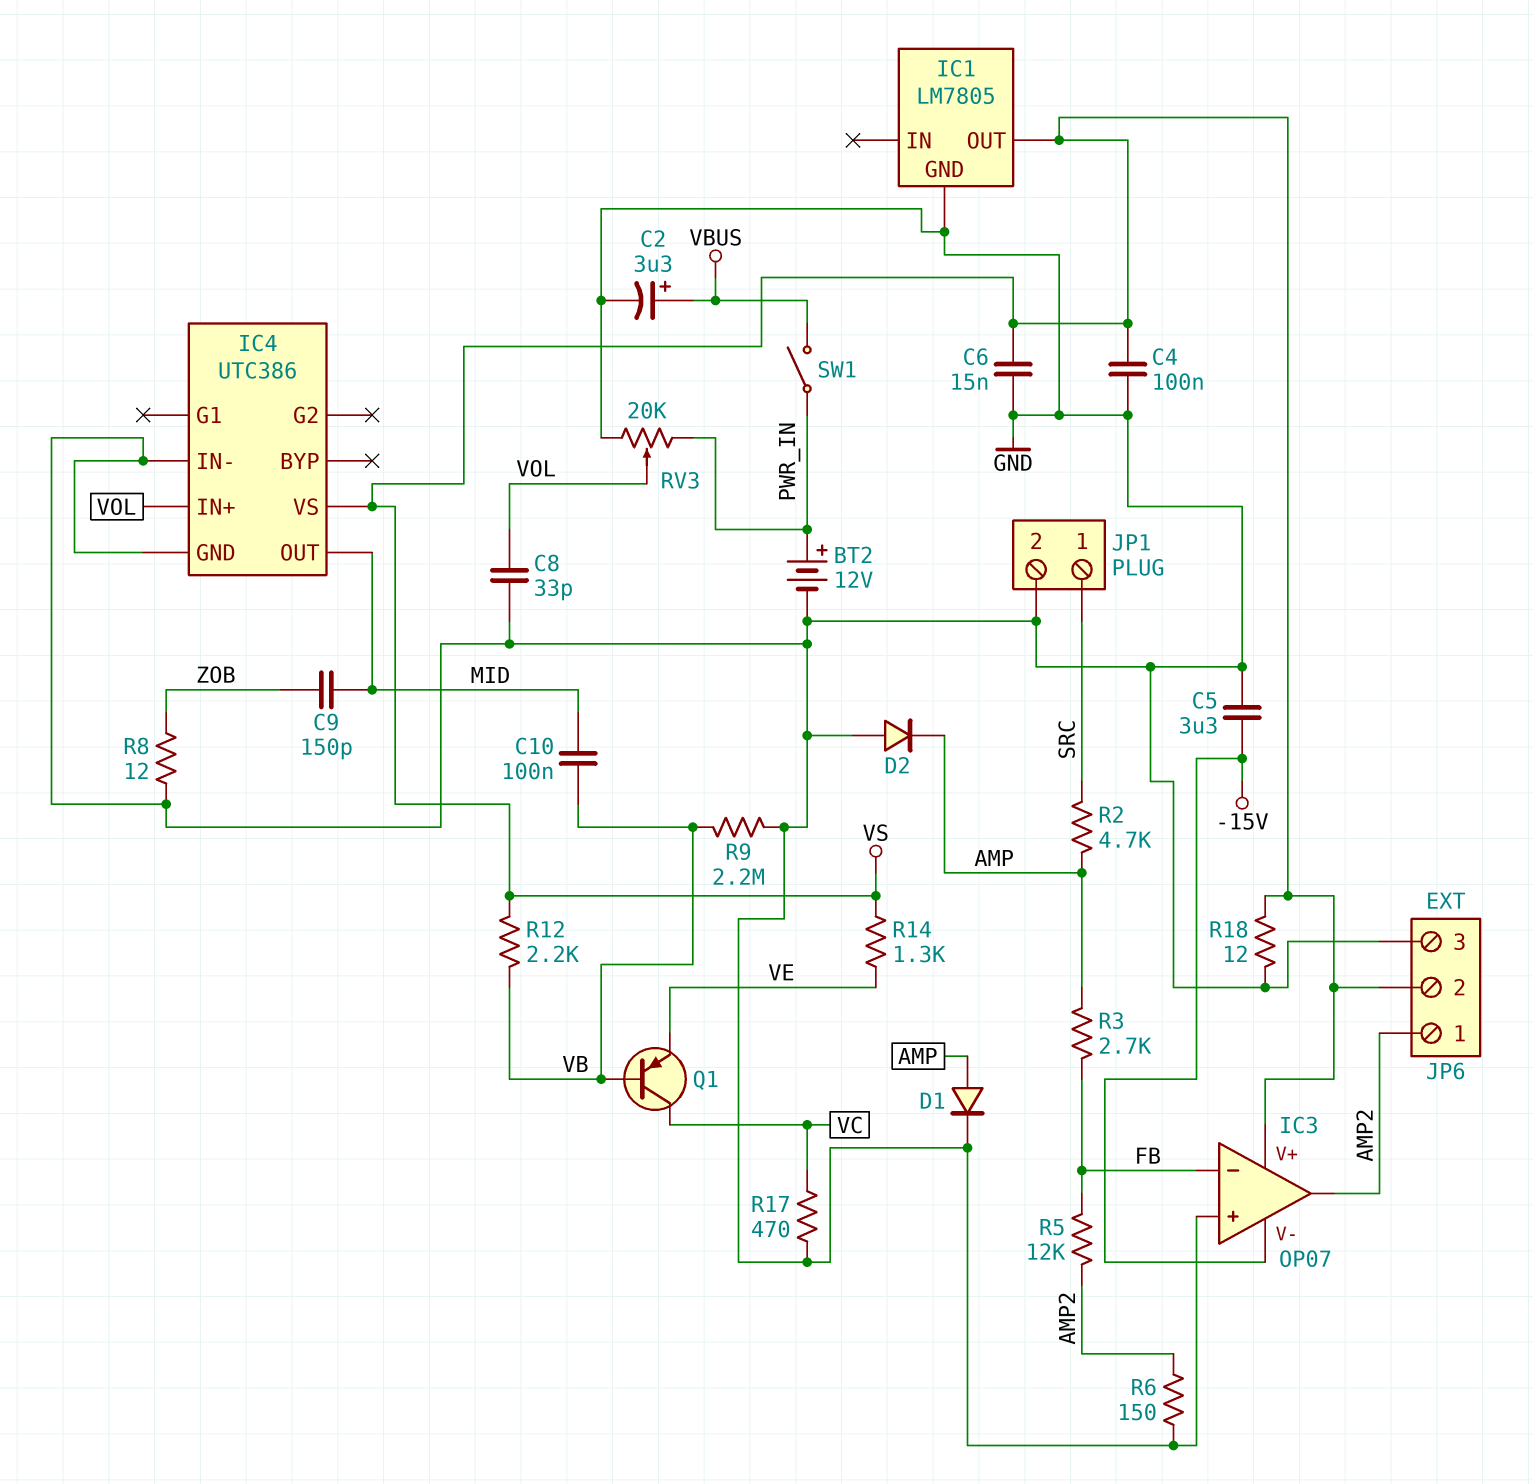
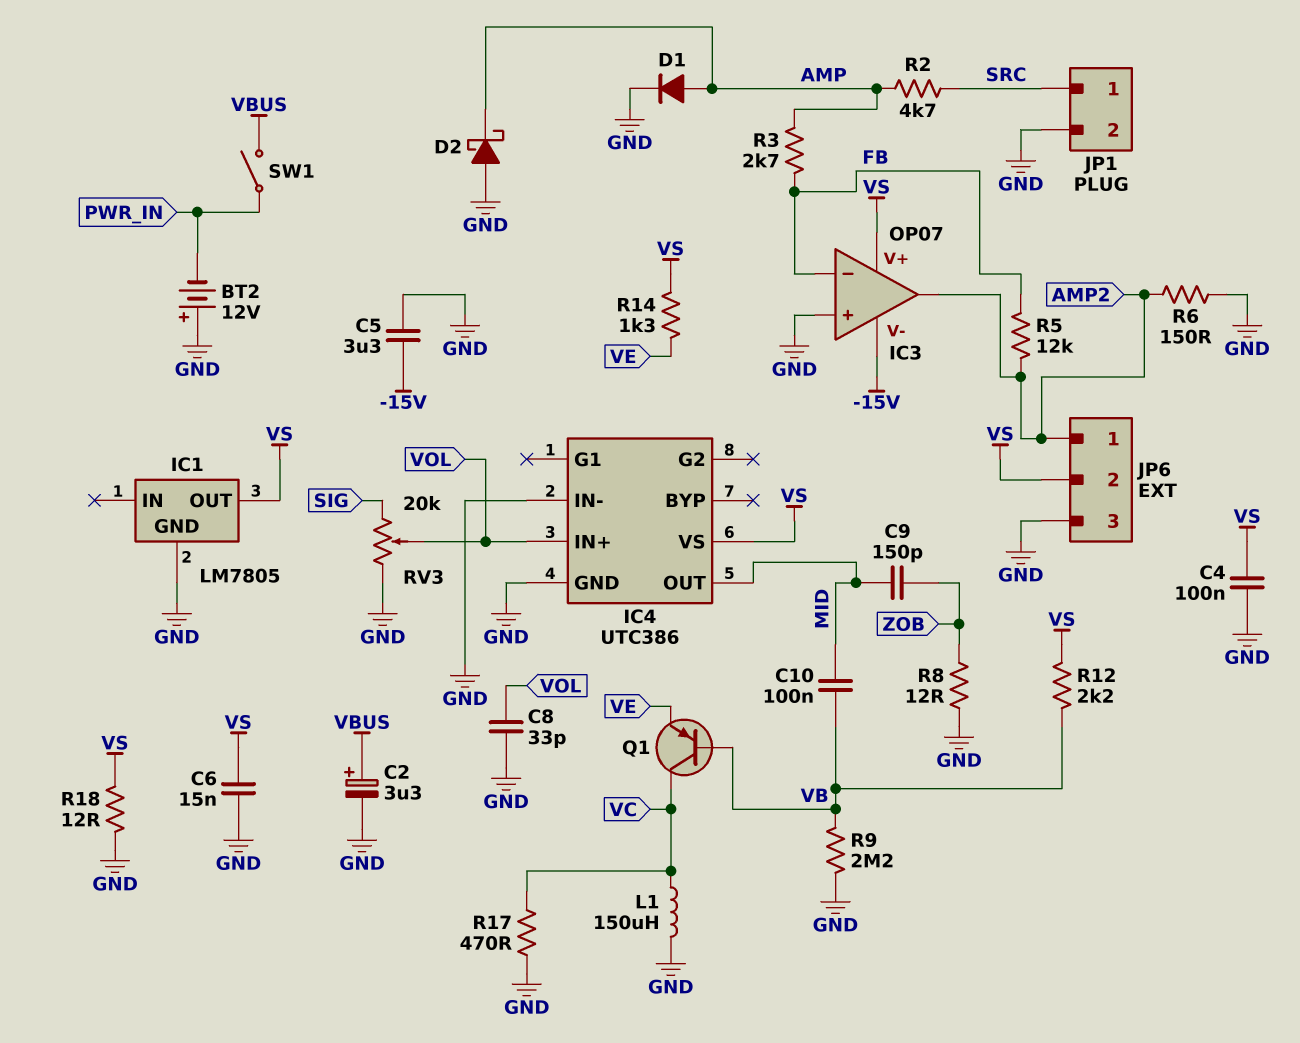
BT2: 12V (plus PWR_IN, minus GND) -> 12V (plus GND, minus PWR_IN)
D2: diode (A GND, K AMP) -> schottky (A GND, K AMP)
L1: none -> 150uH (GND, VC)
RV3: 20k (GND, PWR_IN, wiper VOL) -> 20k (GND, SIG, wiper VOL)

